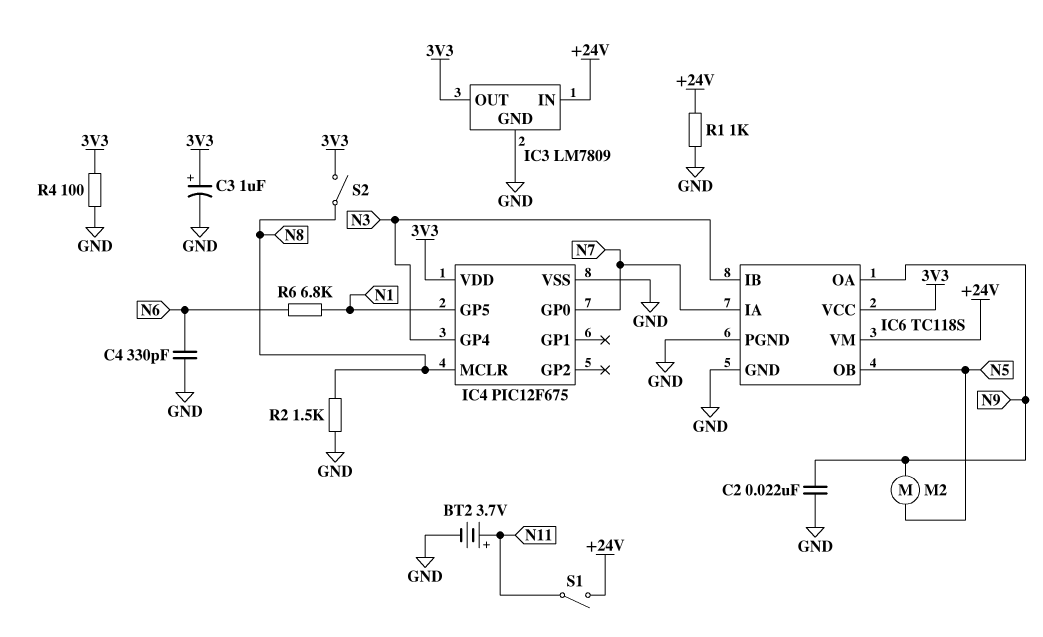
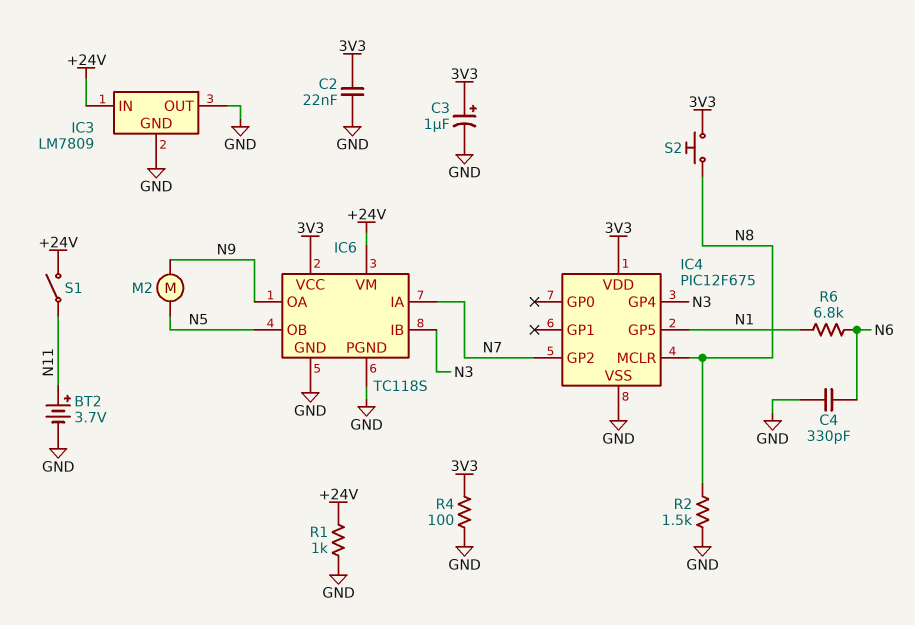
C2: 22nF (GND, N9) -> 22nF (3V3, GND)
IC3 pin OUT: 3V3 -> GND
IC4 pin GP0: N7 -> none
IC4 pin GP2: none -> N7
S2: switch (3V3, N8) -> button (3V3, N8)

